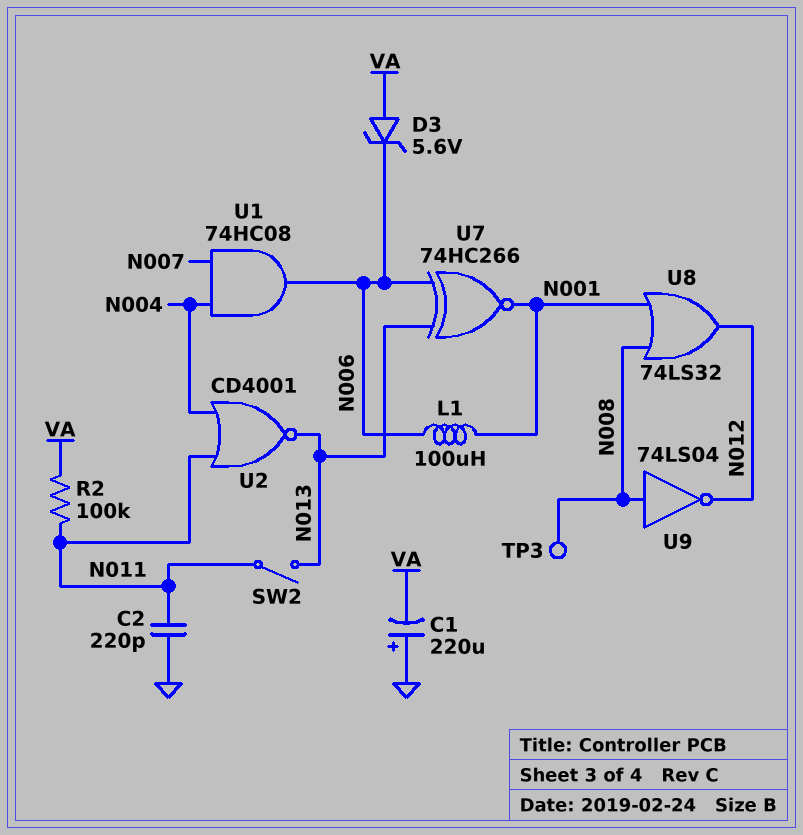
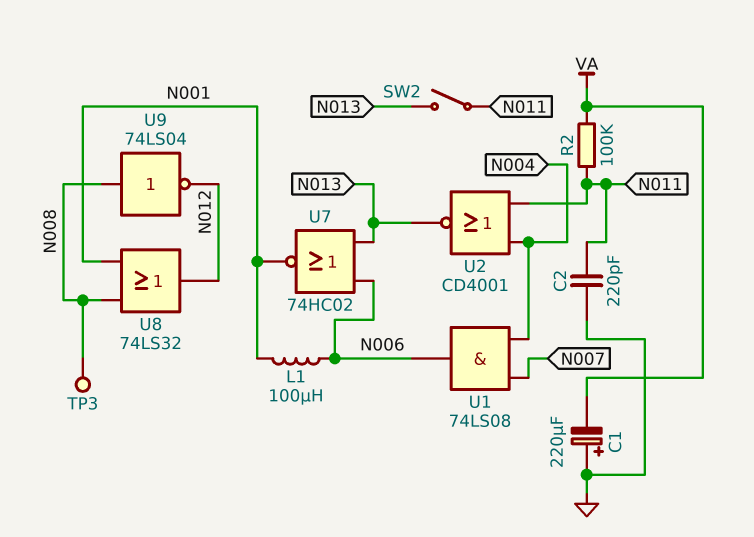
D3: zener 5.6V (A VA, K N006) -> none
U1: AND 74HC08 (in N004, in N007, out N006) -> AND 74LS08 (in N004, in N007, out N006)
U7: XNOR 74HC266 (in N006, in N013, out N001) -> NOR 74HC02 (in N006, in N013, out N001)

